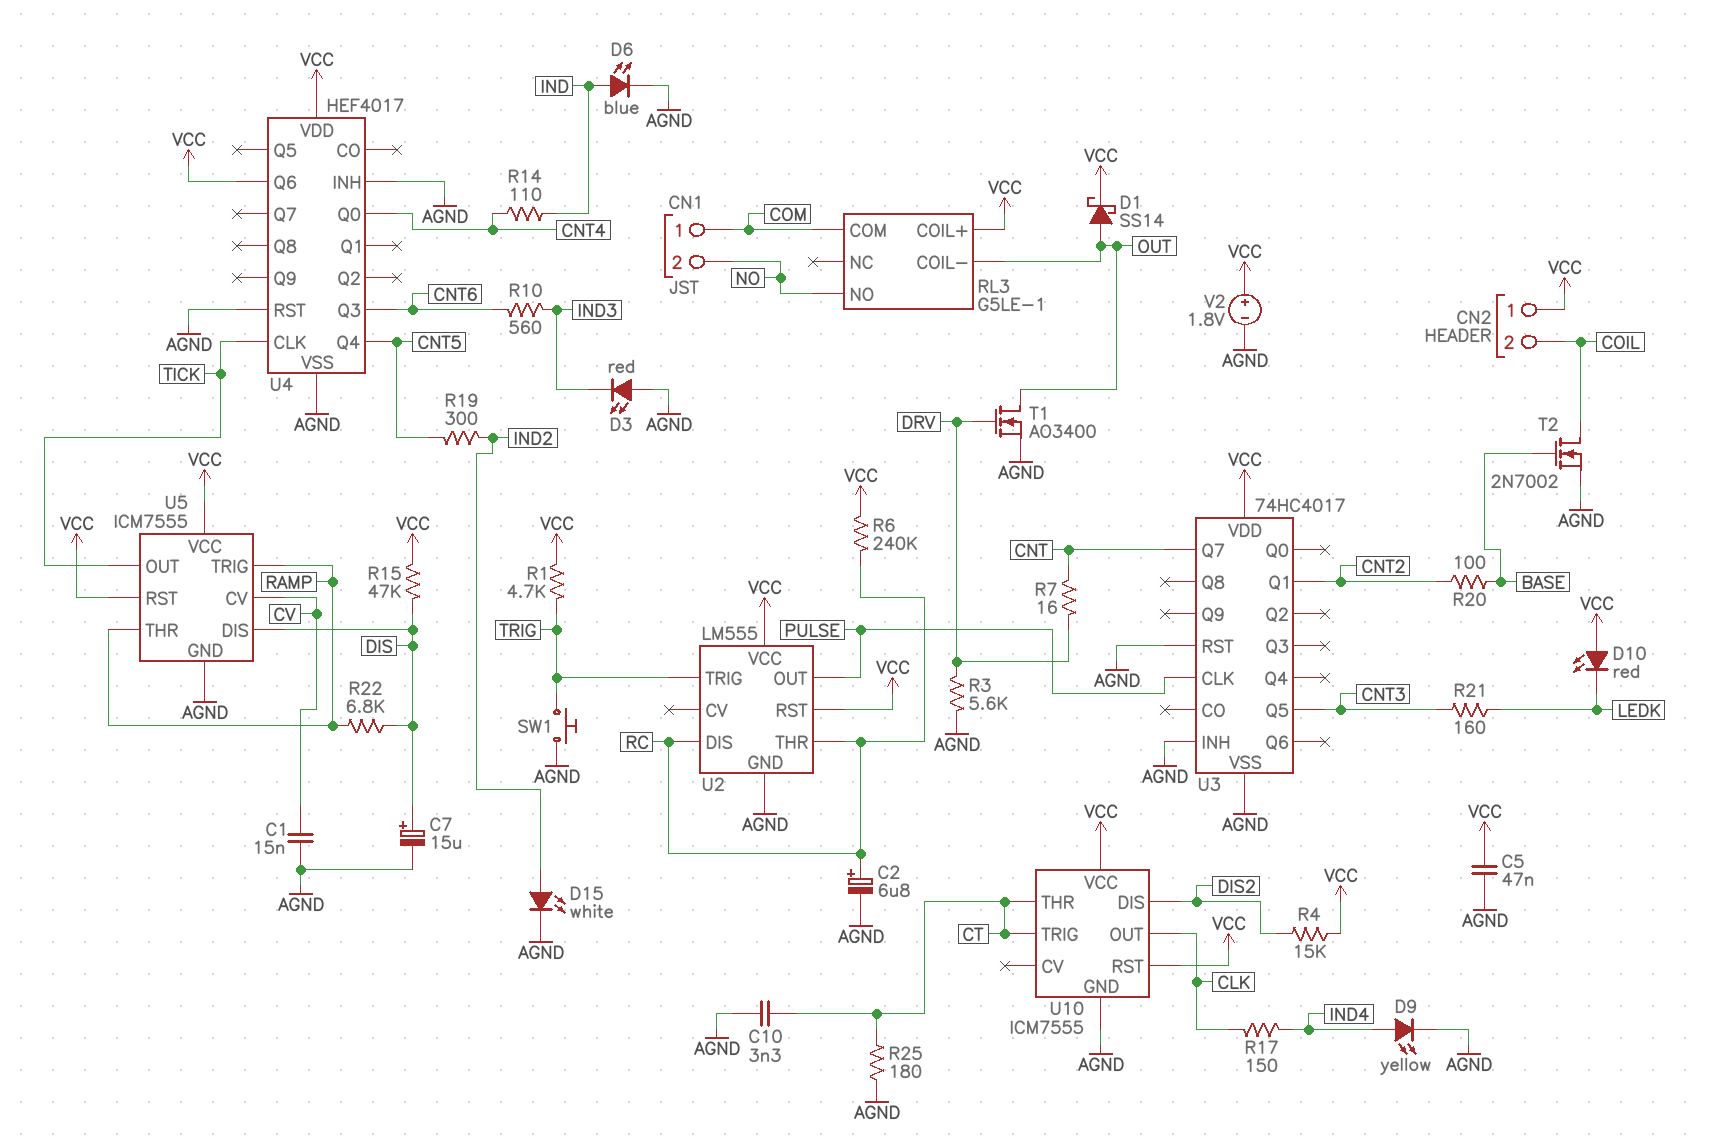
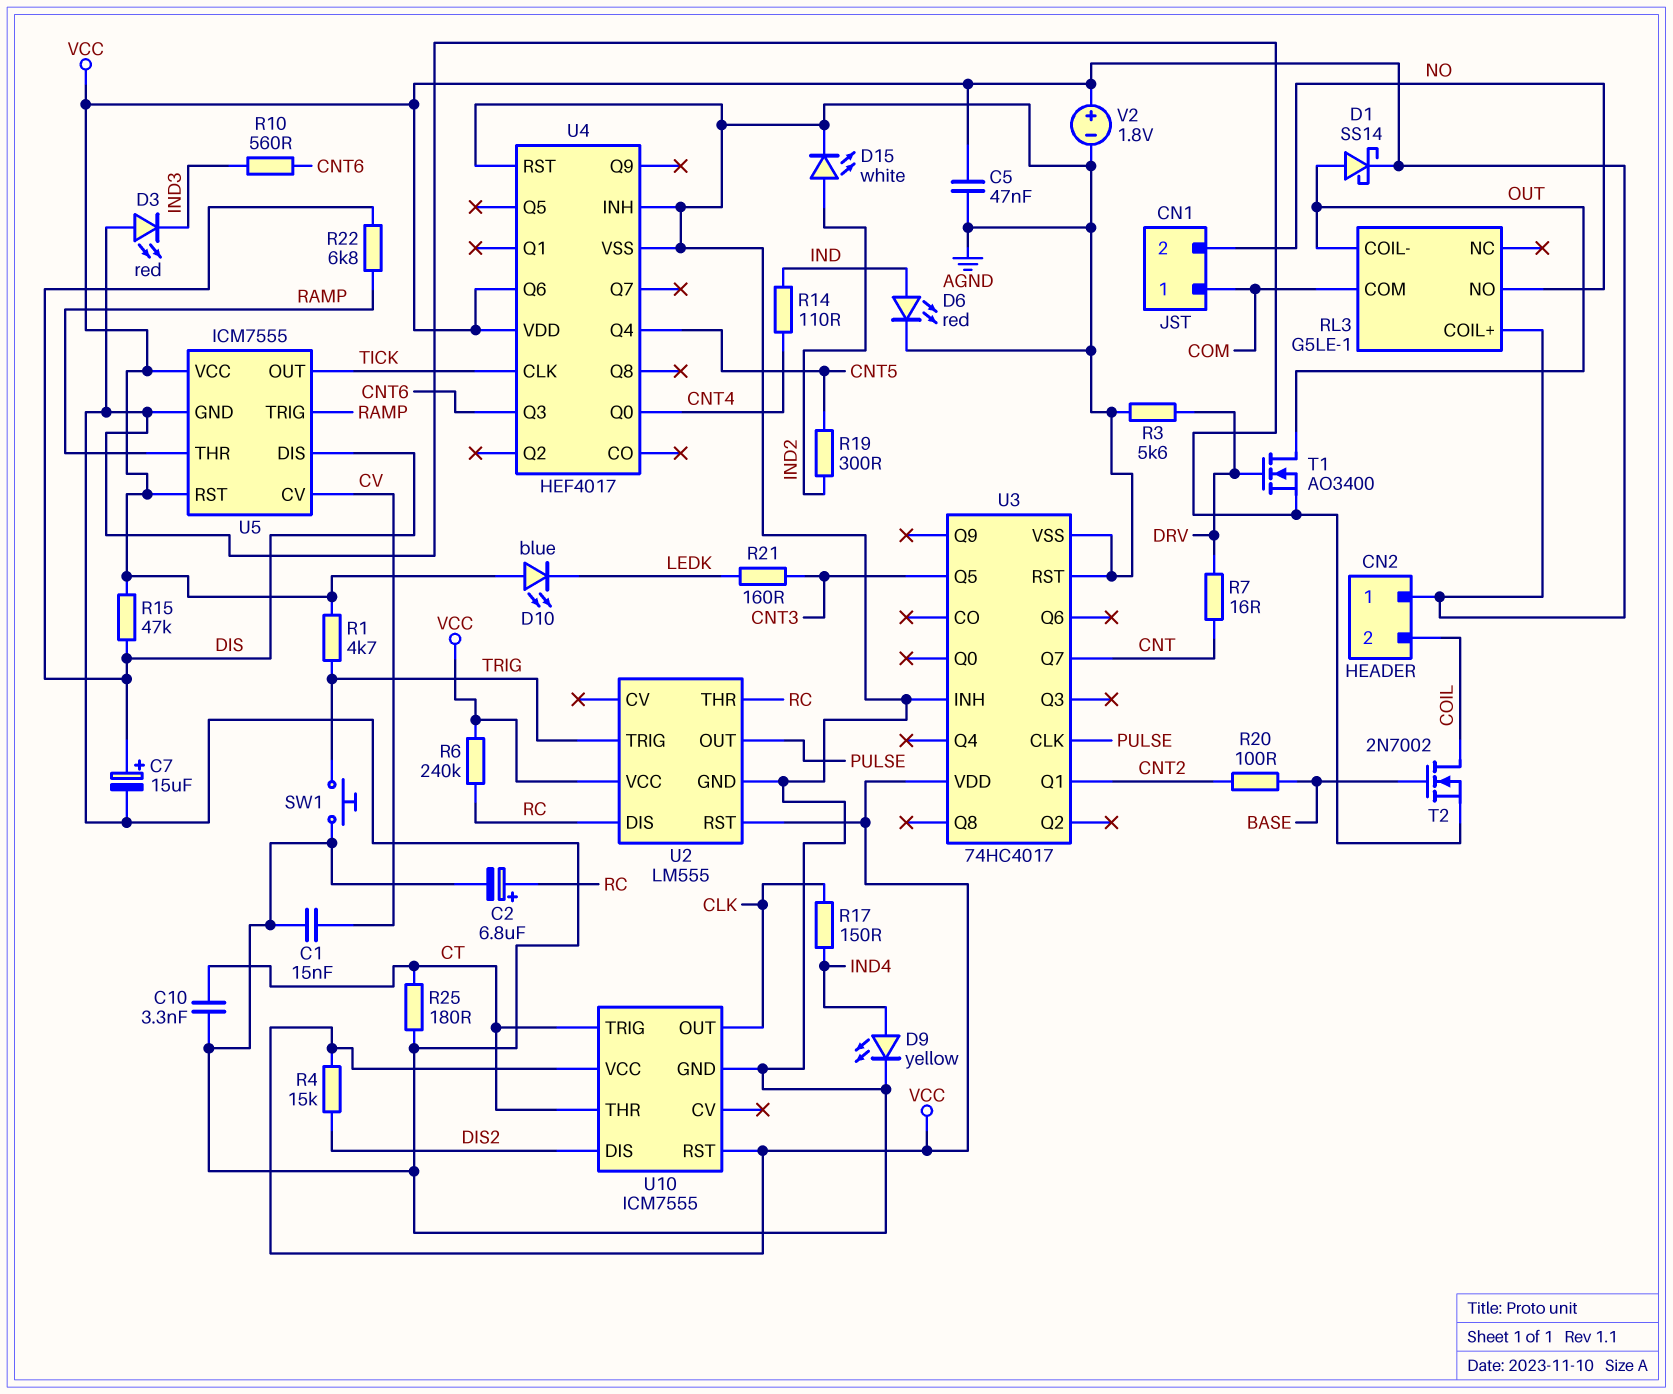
D6: LED blue (A IND, K AGND) -> LED red (A IND, K AGND)
D10: LED red (A VCC, K LEDK) -> LED blue (A VCC, K LEDK)

